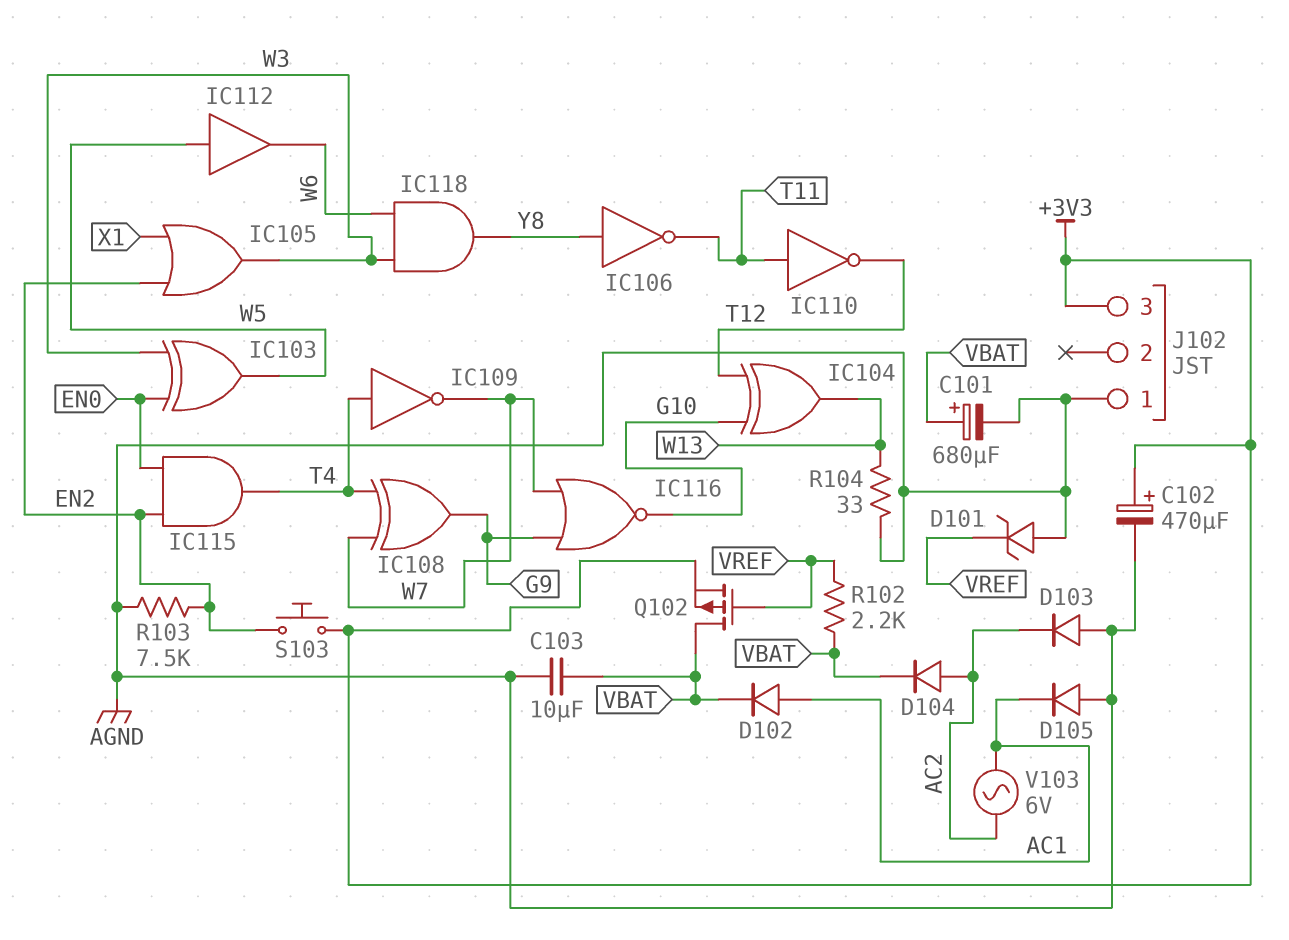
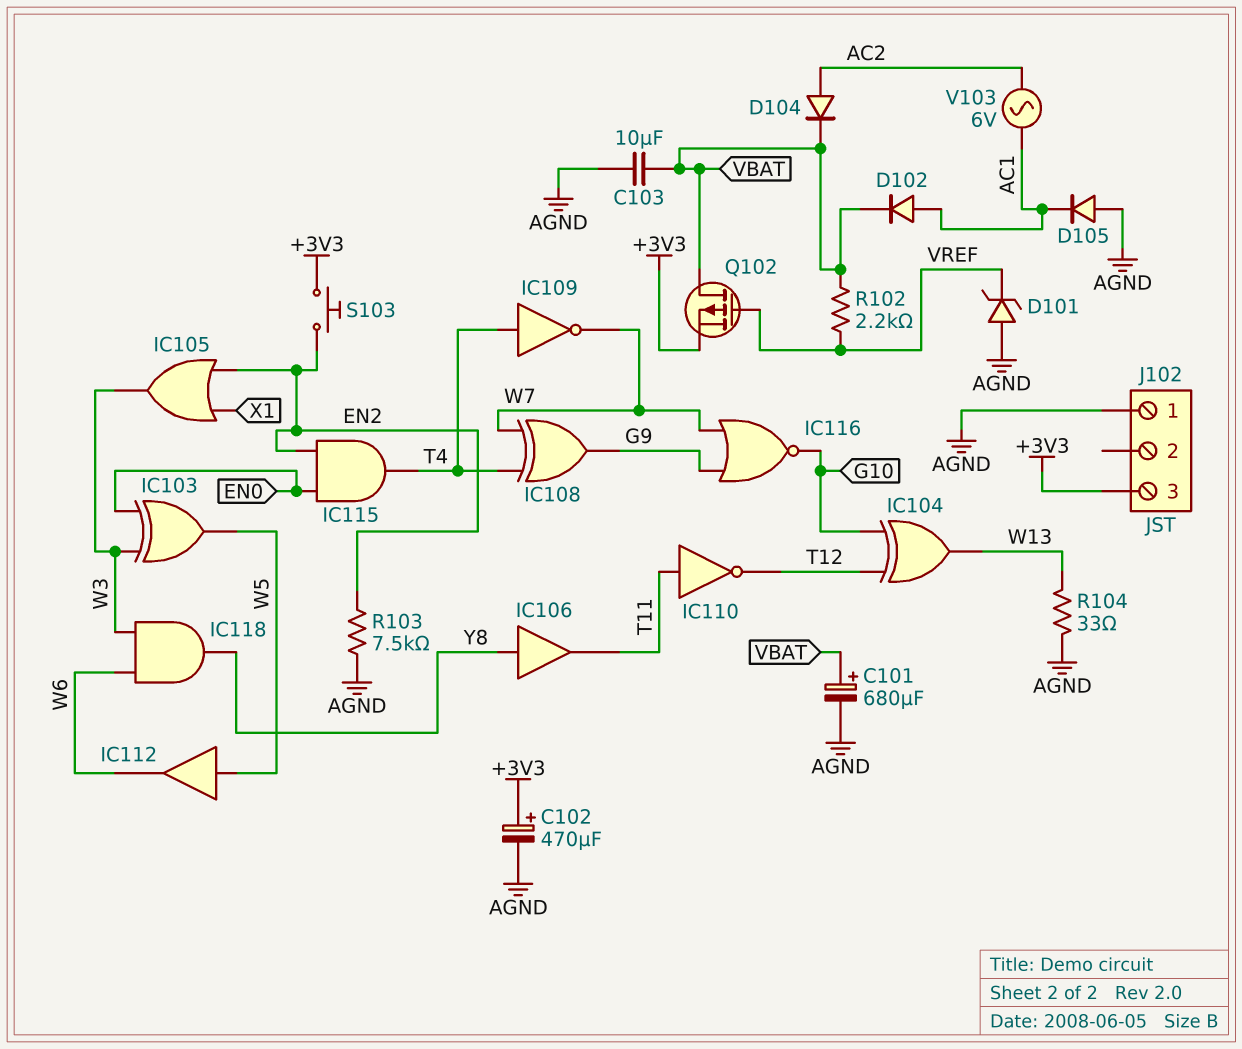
D103: diode (A AGND, K AC2) -> none
IC106: NOT (in Y8, out T11) -> buffer (in Y8, out T11)

